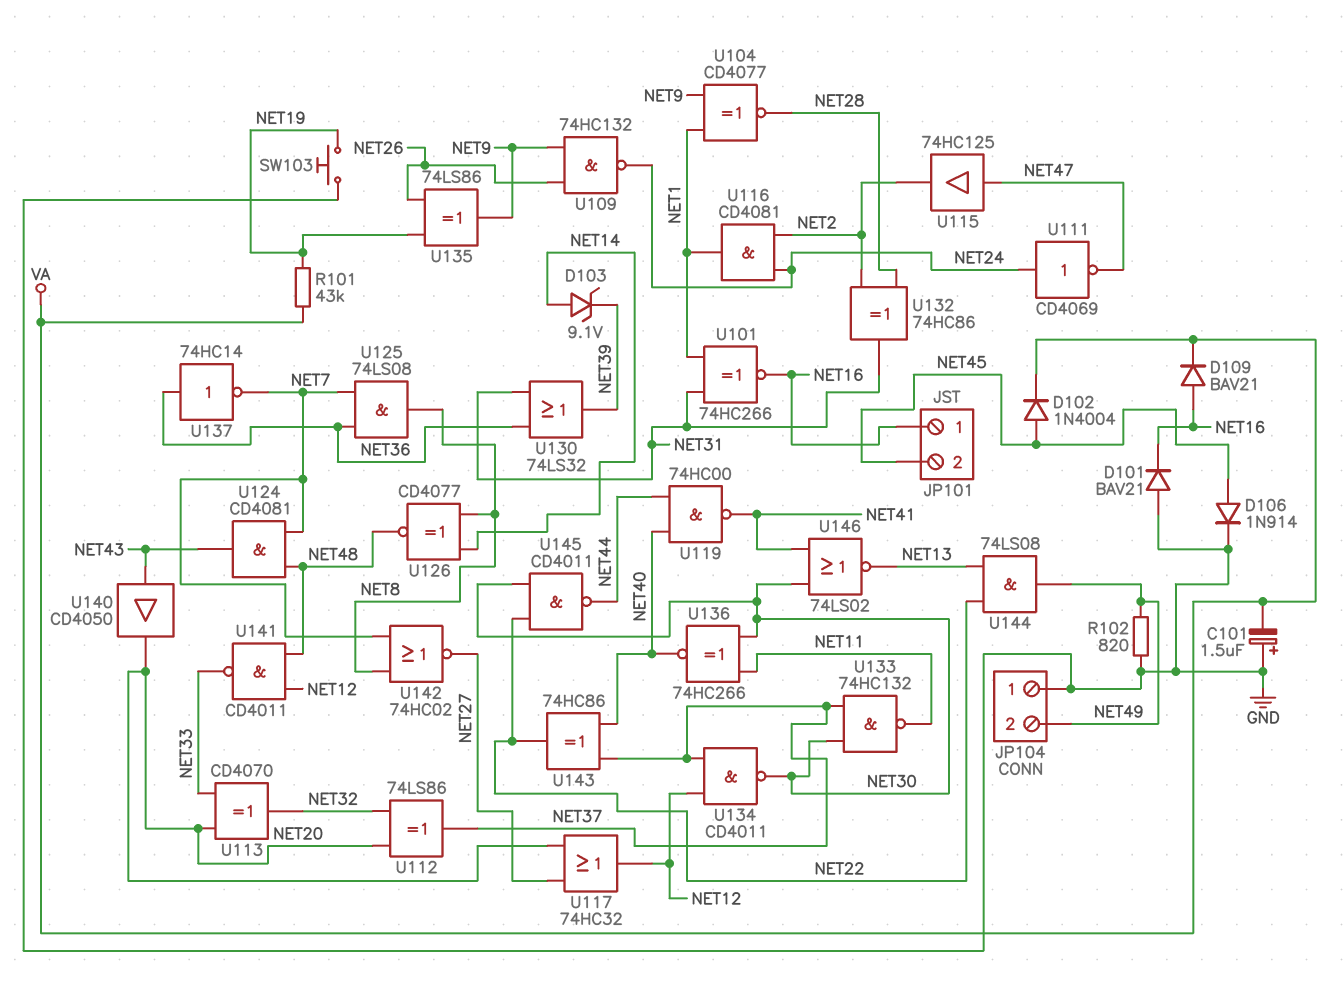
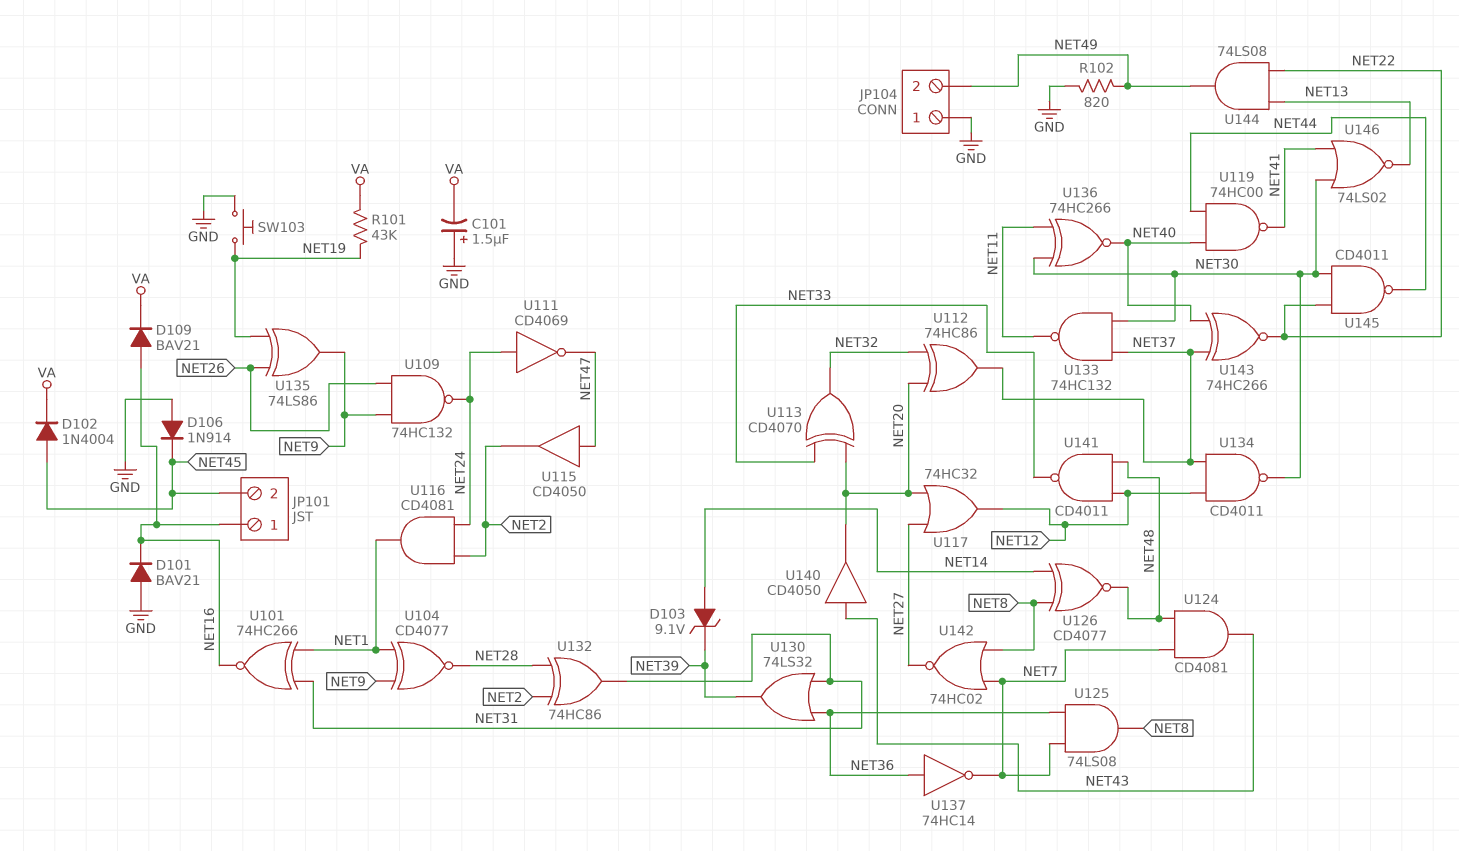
D106: diode 1N914 (A NET45, K GND) -> diode 1N914 (A GND, K NET45)
U112: XOR 74LS86 (in NET20, in NET32, out NET37) -> XOR 74HC86 (in NET20, in NET32, out NET37)
U115: buffer 74HC125 (in NET47, out NET2) -> buffer CD4050 (in NET47, out NET2)
U143: XOR 74HC86 (in NET37, in NET40, out NET22) -> XNOR 74HC266 (in NET37, in NET40, out NET22)

